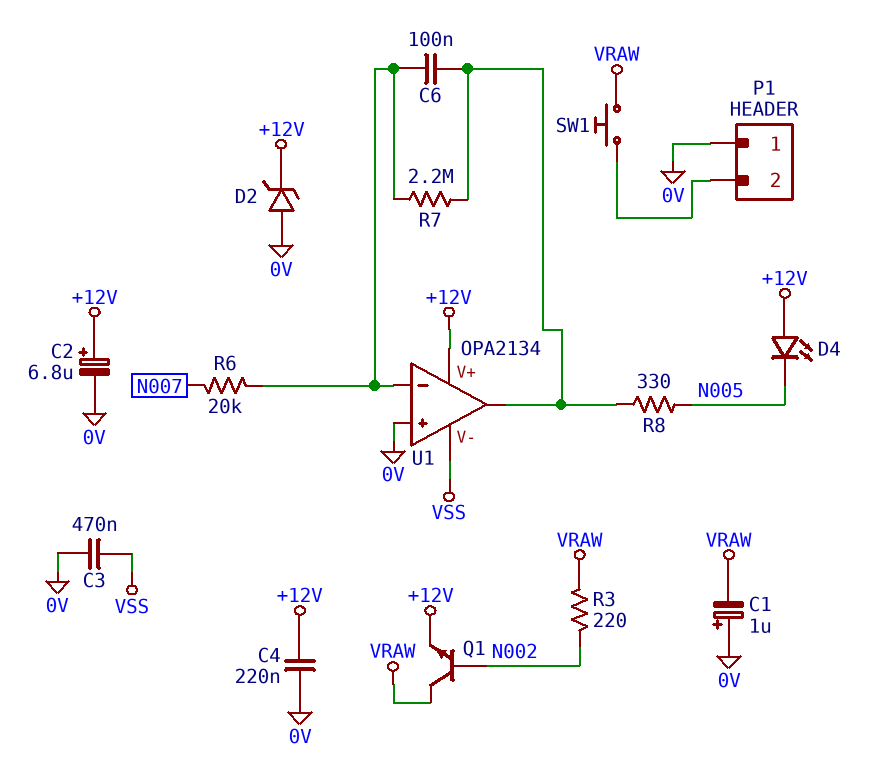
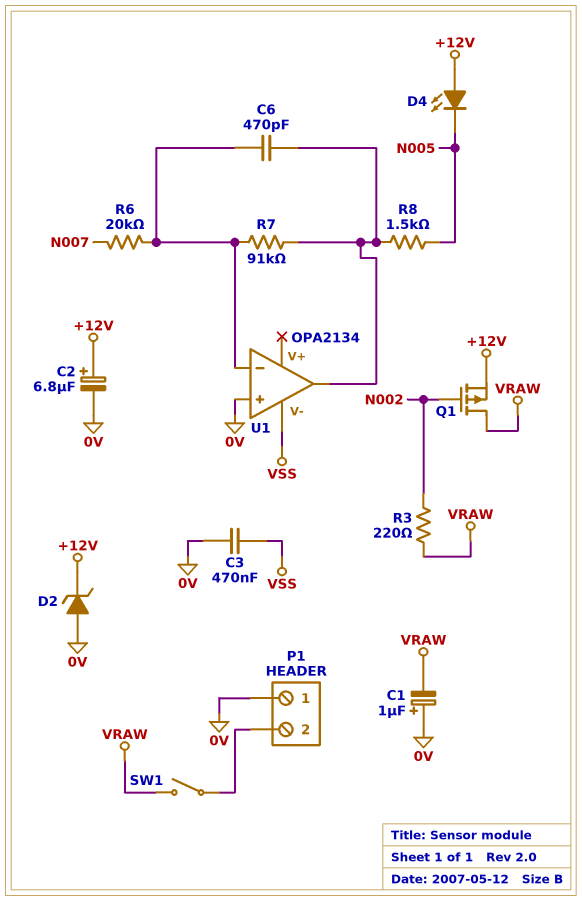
C4: 220nF (+12V, 0V) -> none
C6: 100nF (U1/in-, U1/out) -> 470pF (U1/in-, U1/out)
Q1: NPN (B N002, C VRAW, E +12V) -> PMOS (G N002, D VRAW, S +12V)
R7: 2.2M (U1/in-, U1/out) -> 91k (U1/in-, U1/out)
R8: 330 (N005, U1/out) -> 1.5k (N005, U1/out)
SW1: button (P1/2, VRAW) -> switch (P1/2, VRAW)
U1 pin V+: +12V -> none

